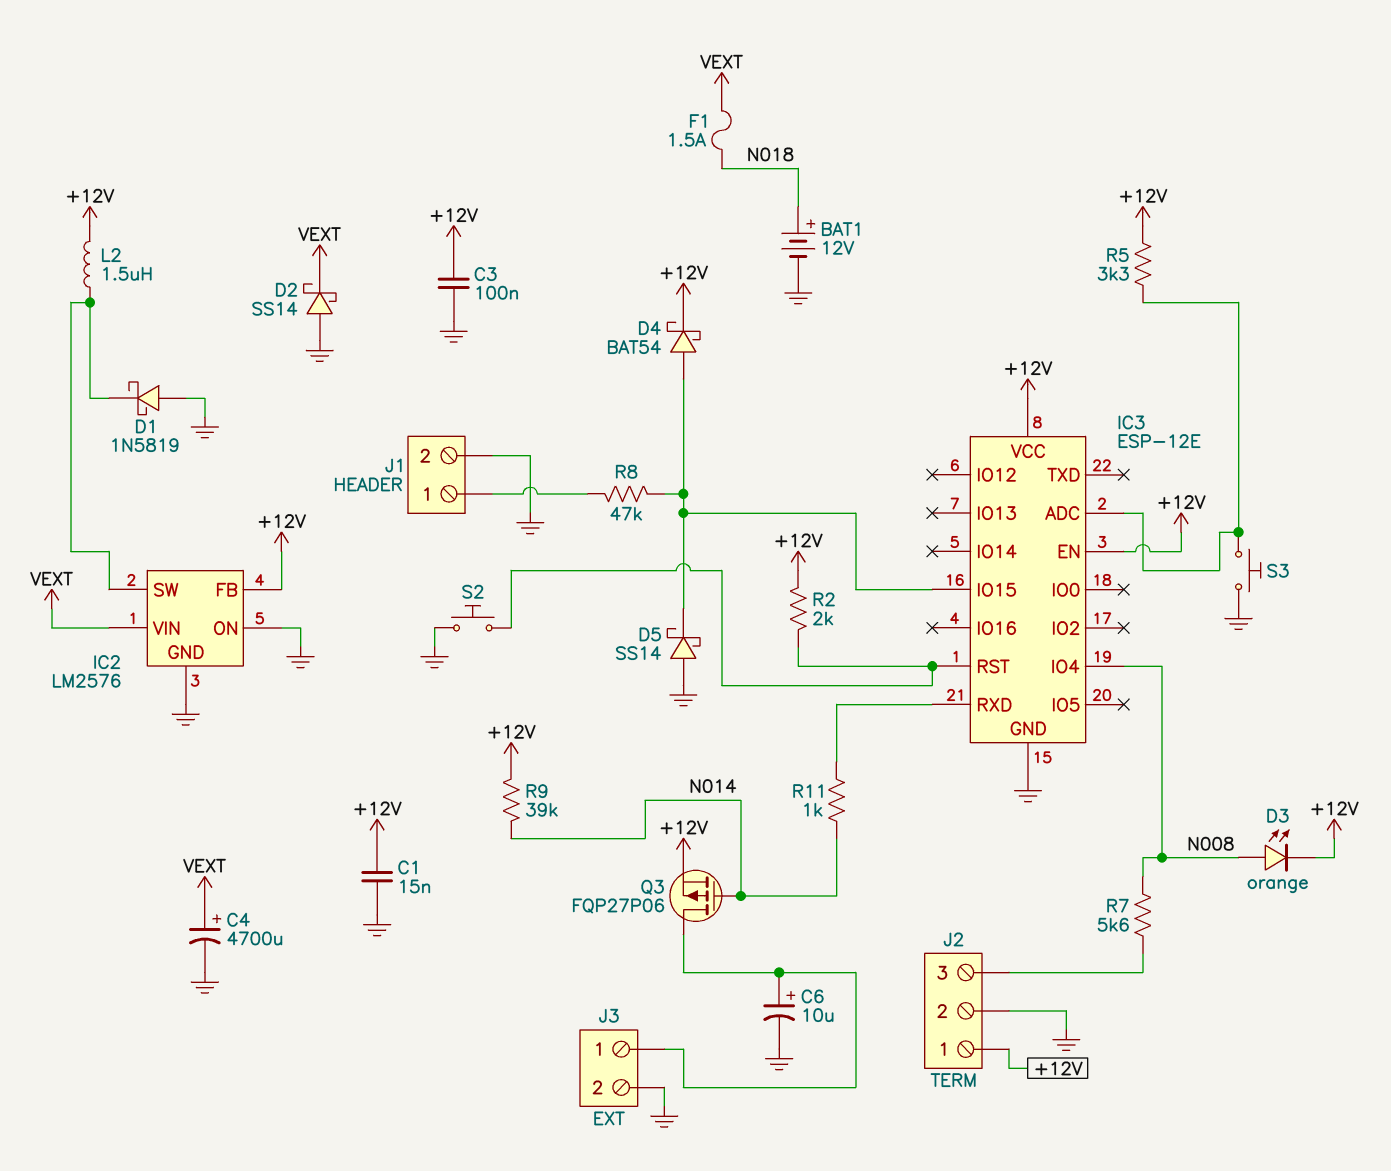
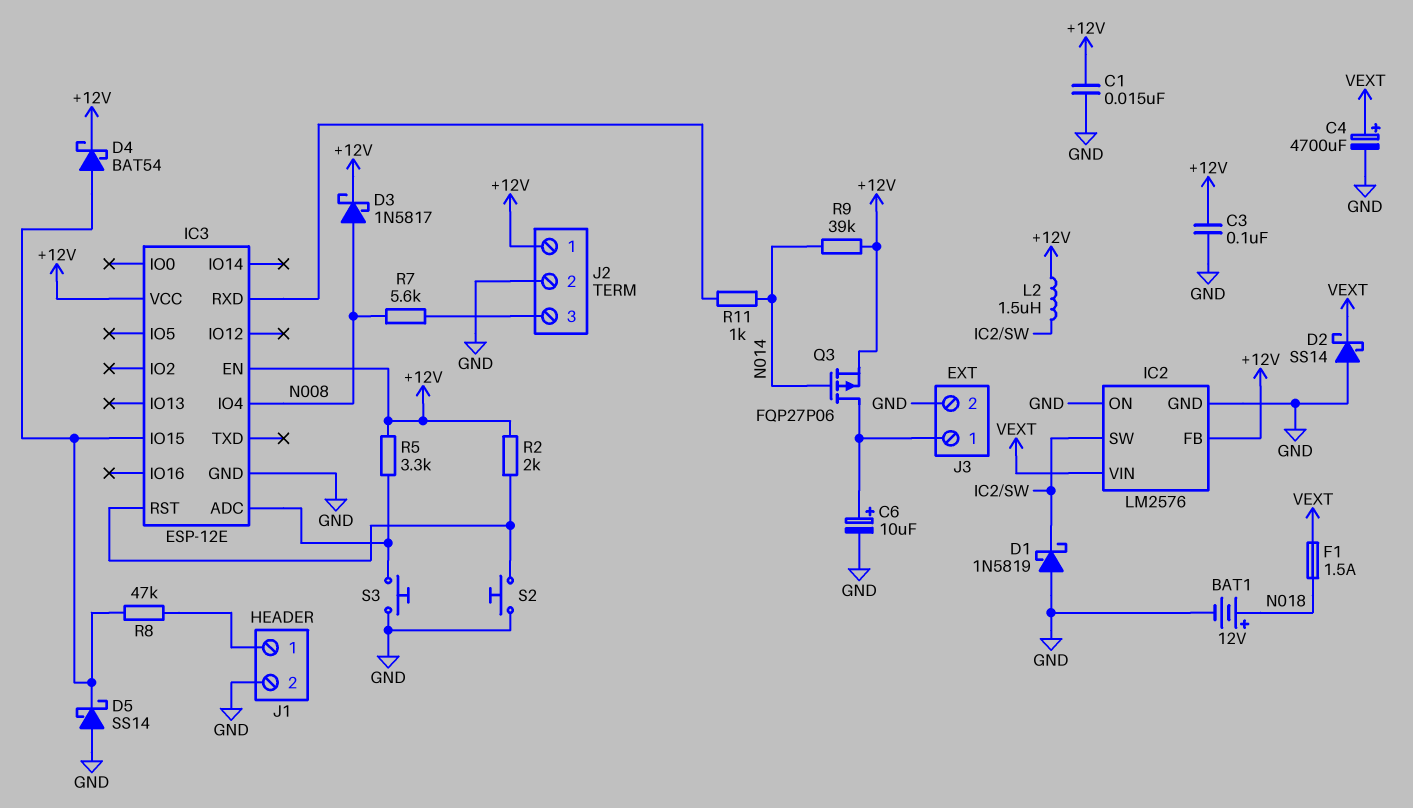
D3: LED orange (A N008, K +12V) -> schottky 1N5817 (A N008, K +12V)

